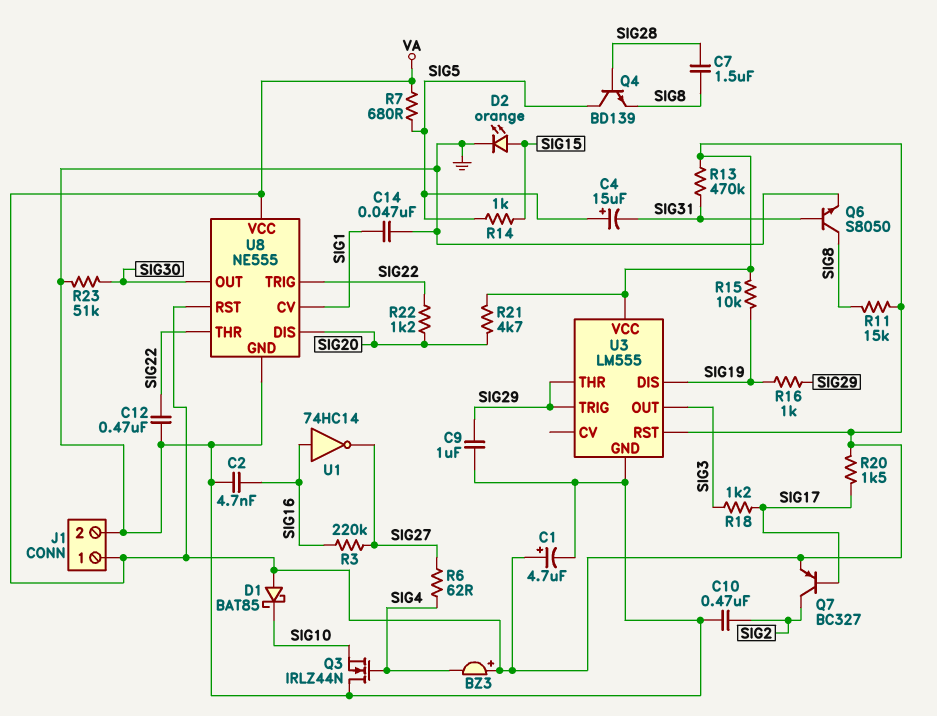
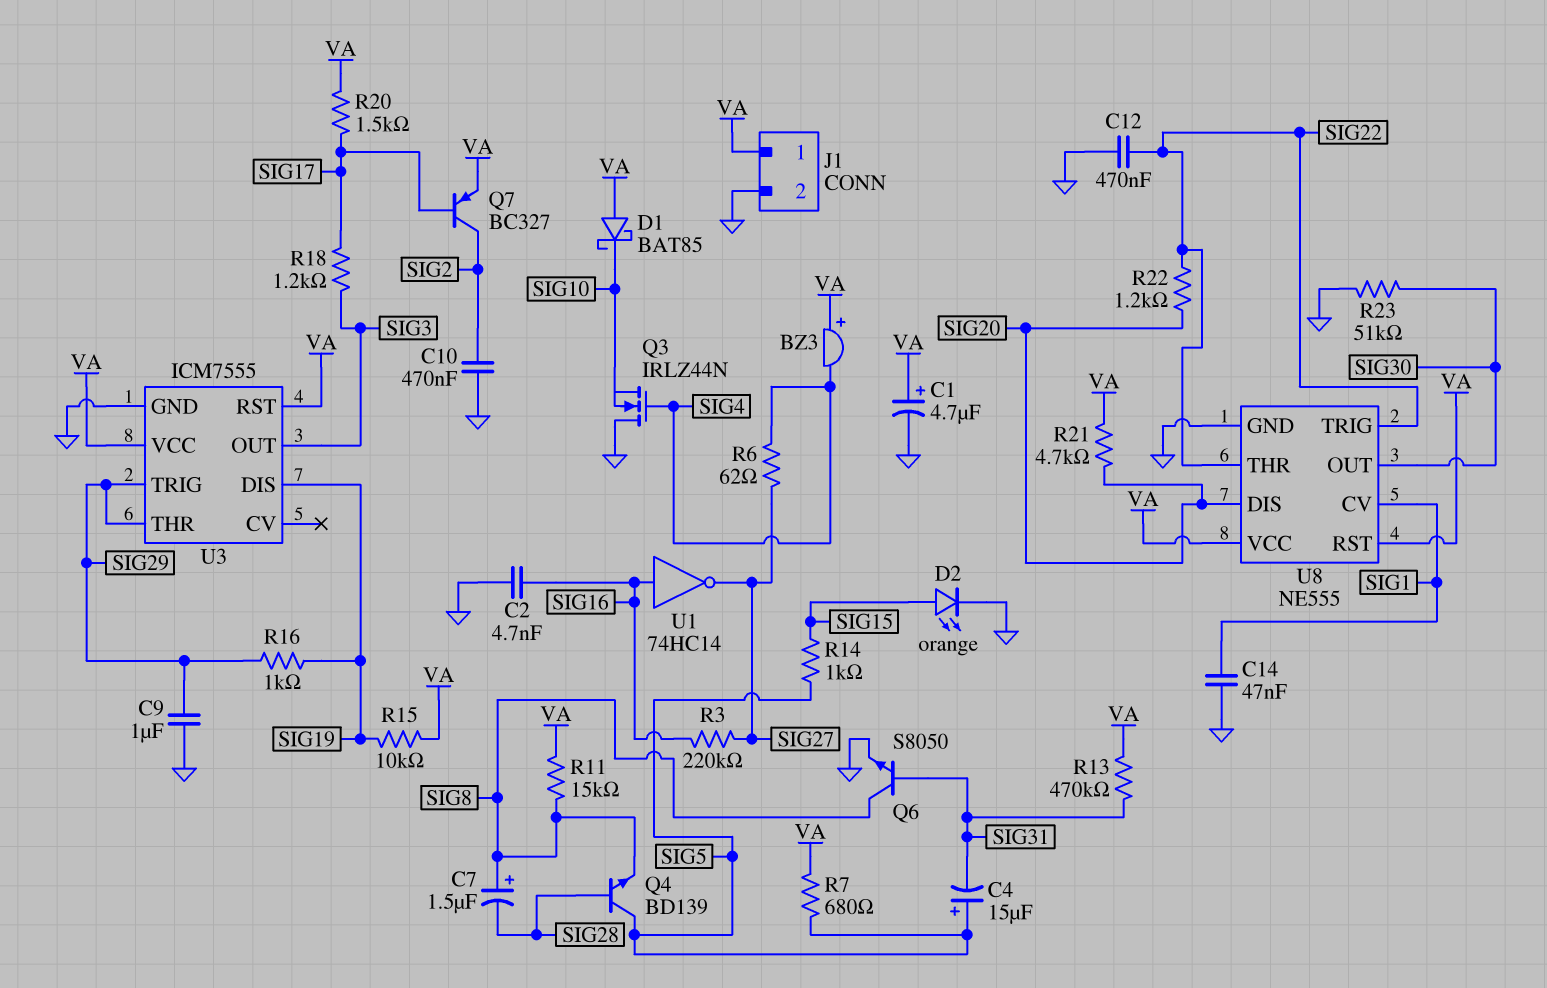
C7: 1.5uF (SIG8, SIG28) -> 1.5uF (plus SIG8, minus SIG28)
U3: LM555 -> ICM7555

